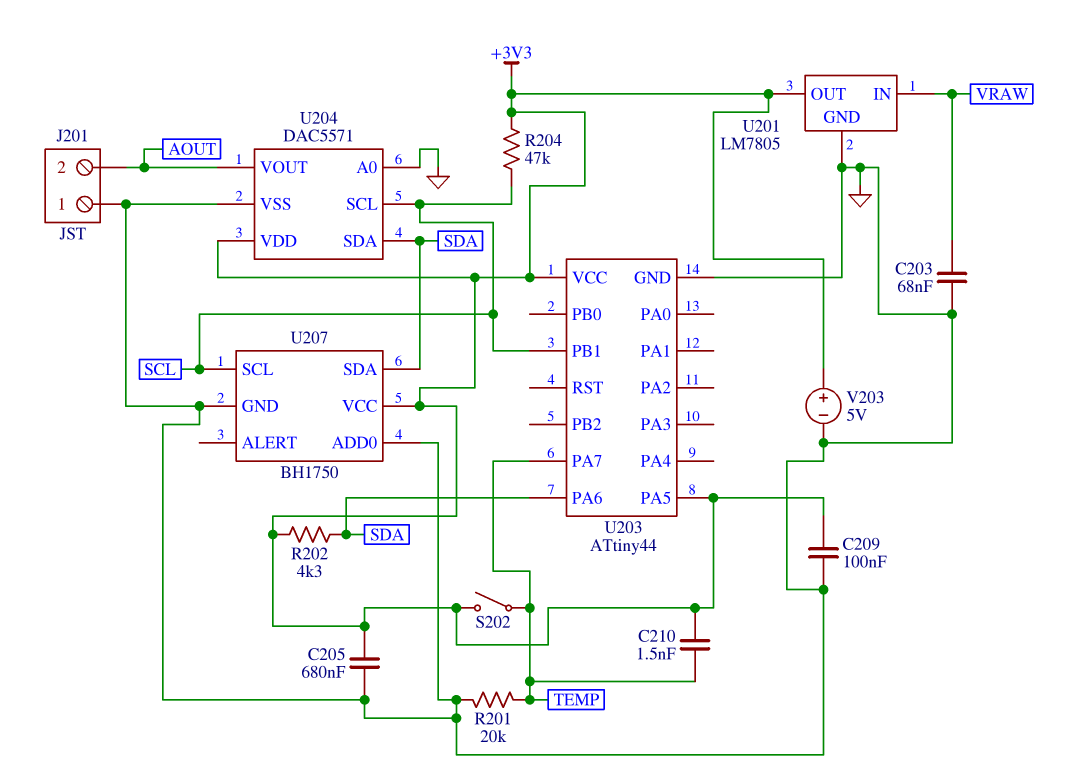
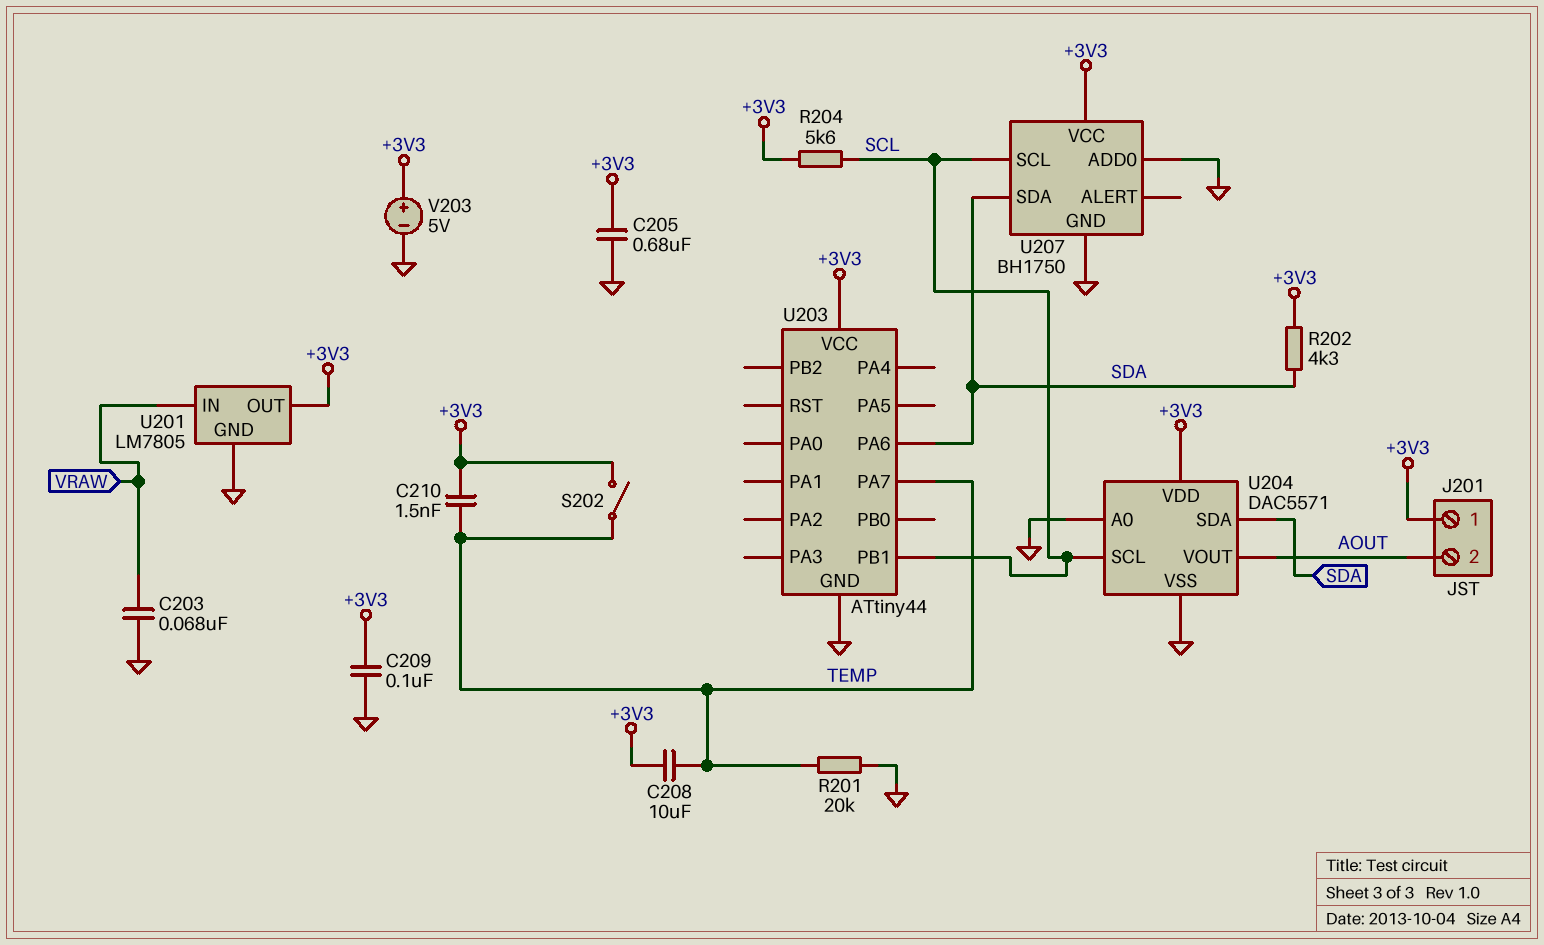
C208: none -> 10uF (+3V3, TEMP)
J201 pin 1: GND -> +3V3
R204: 47k (+3V3, SCL) -> 5.6k (+3V3, SCL)
U203 pin PA5: +3V3 -> none

